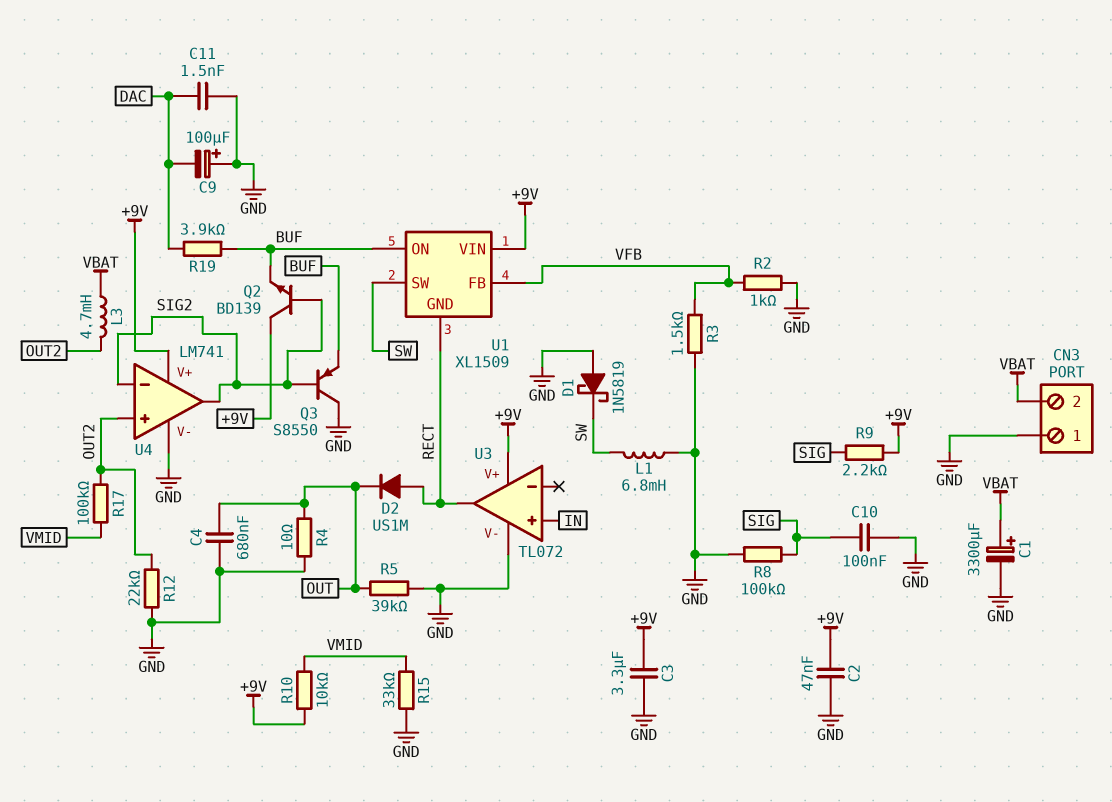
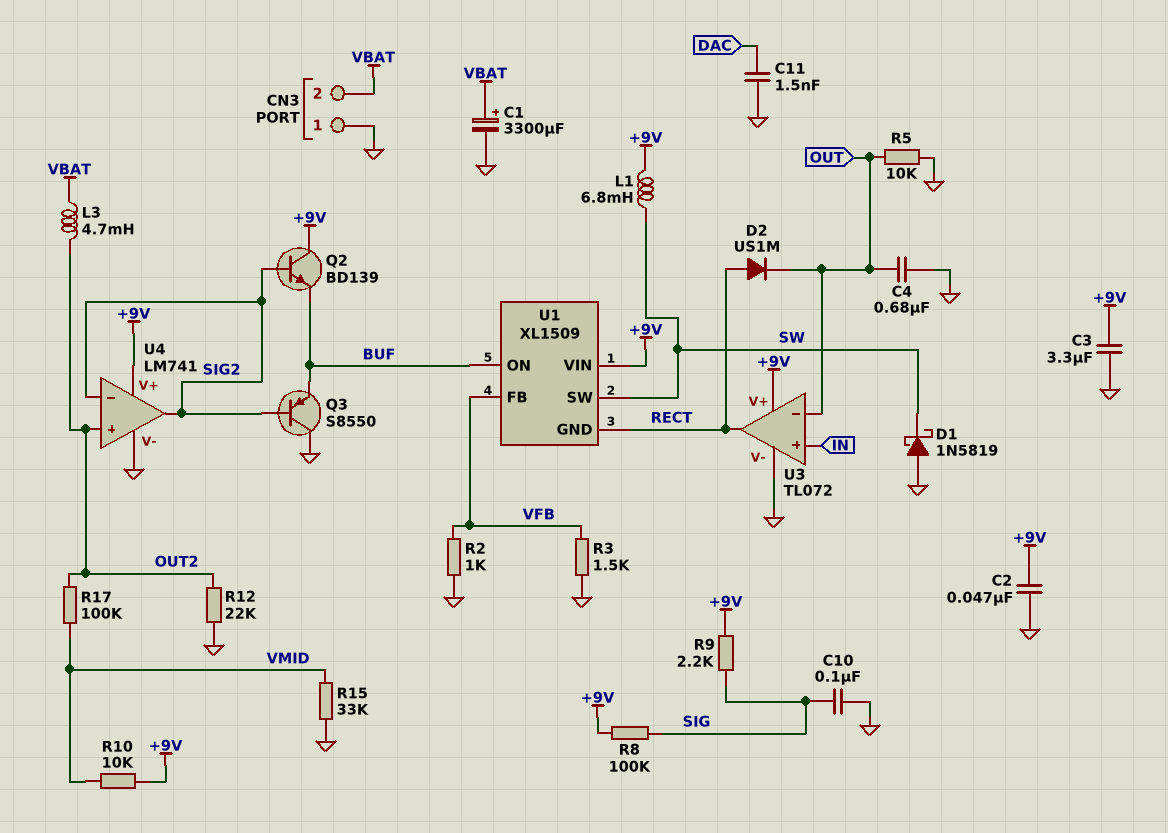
C9: 100uF (plus GND, minus DAC) -> none
L1: 6.8mH (GND, SW) -> 6.8mH (+9V, SW)
R4: 10 (GND, OUT) -> none
R5: 39k (GND, OUT) -> 10k (GND, OUT)
R8: 100k (GND, SIG) -> 100k (+9V, SIG)
R19: 3.9k (BUF, DAC) -> none
U3 pin in-: none -> OUT

